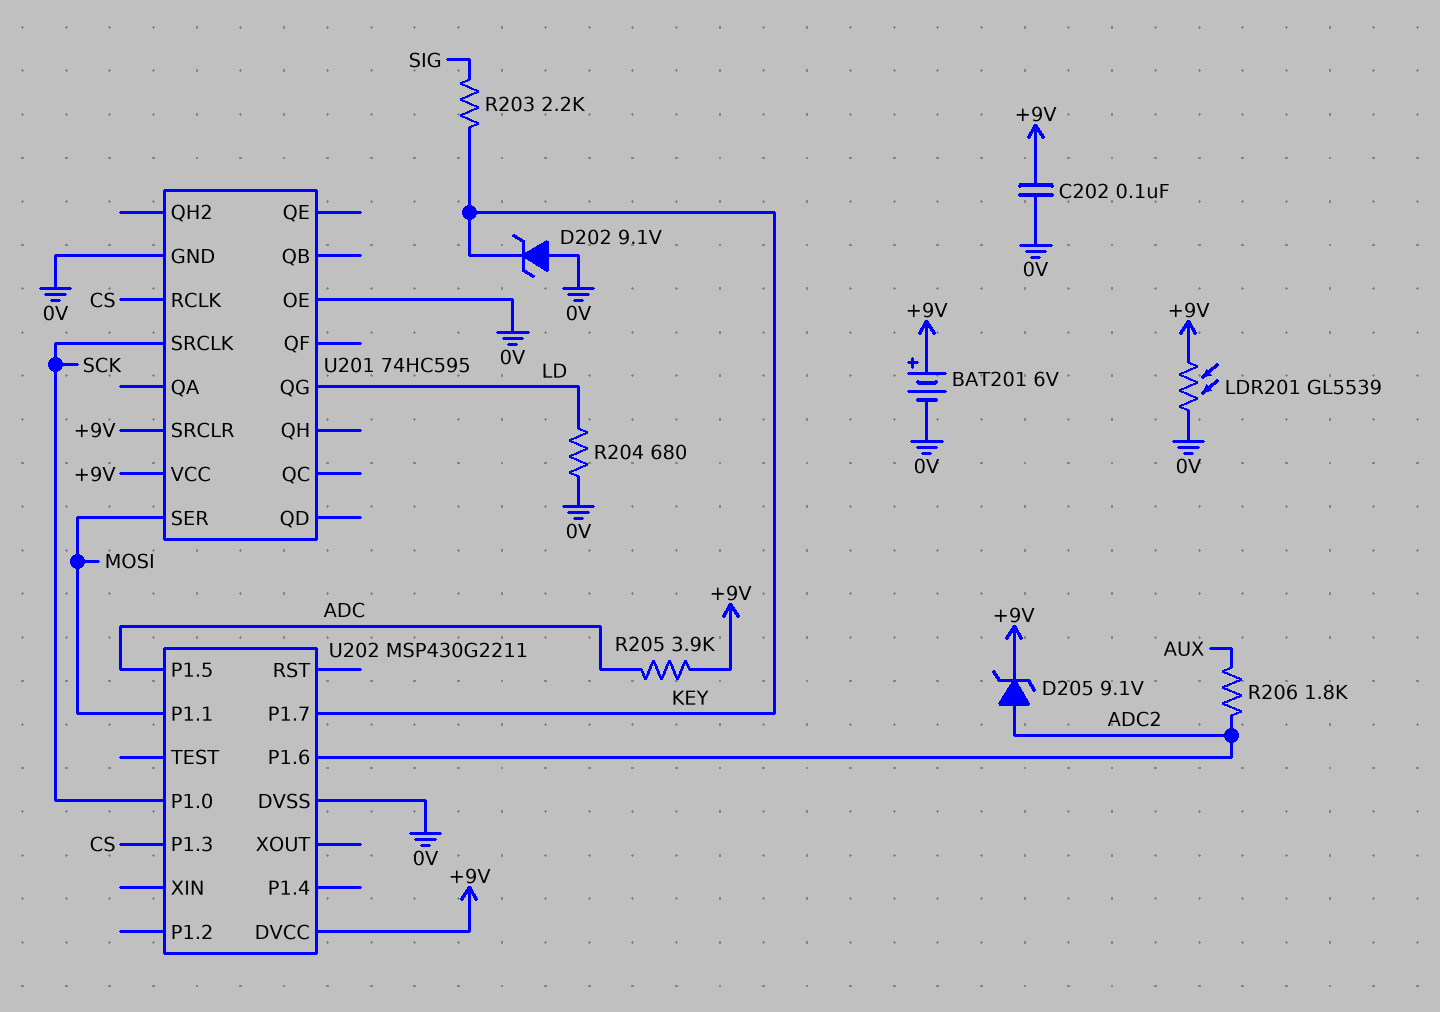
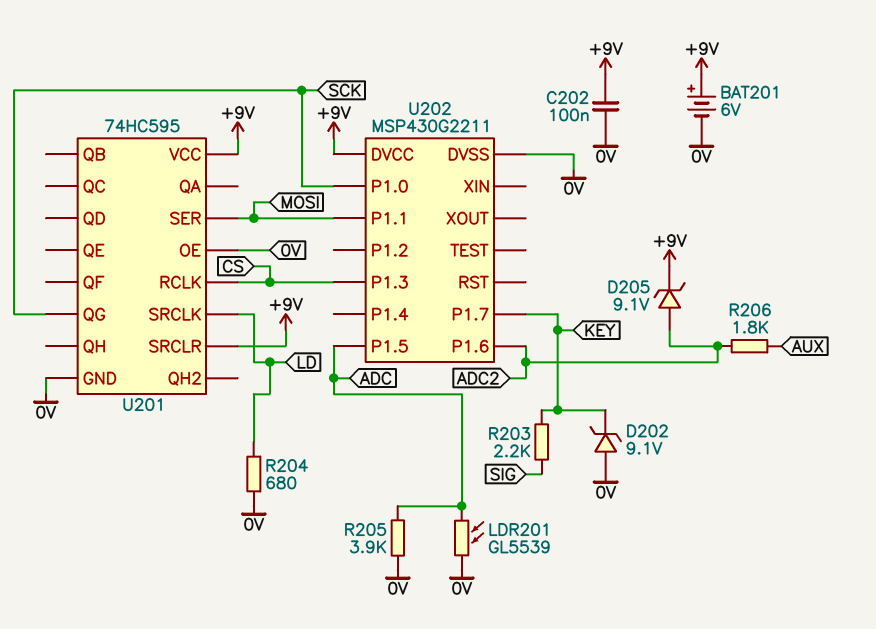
LDR201: GL5539 (+9V, 0V) -> GL5539 (0V, ADC)
R205: 3.9k (+9V, ADC) -> 3.9k (0V, ADC)
U201 pin QG: LD -> SCK
U201 pin SRCLK: SCK -> LD

